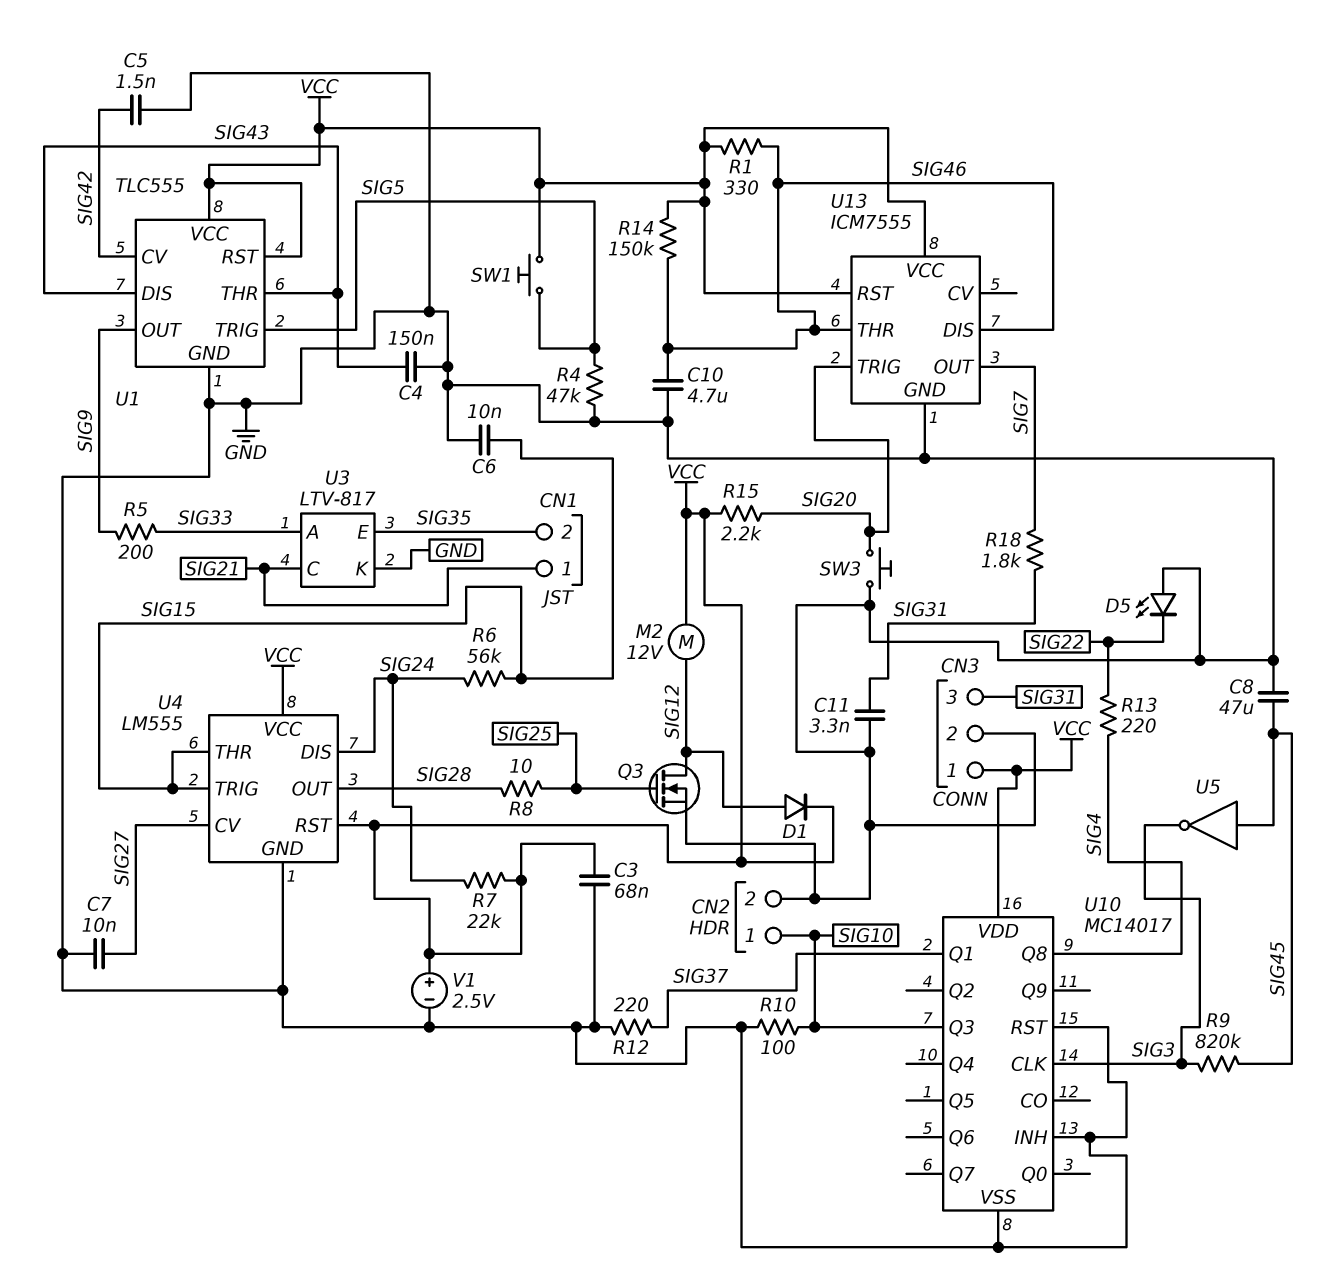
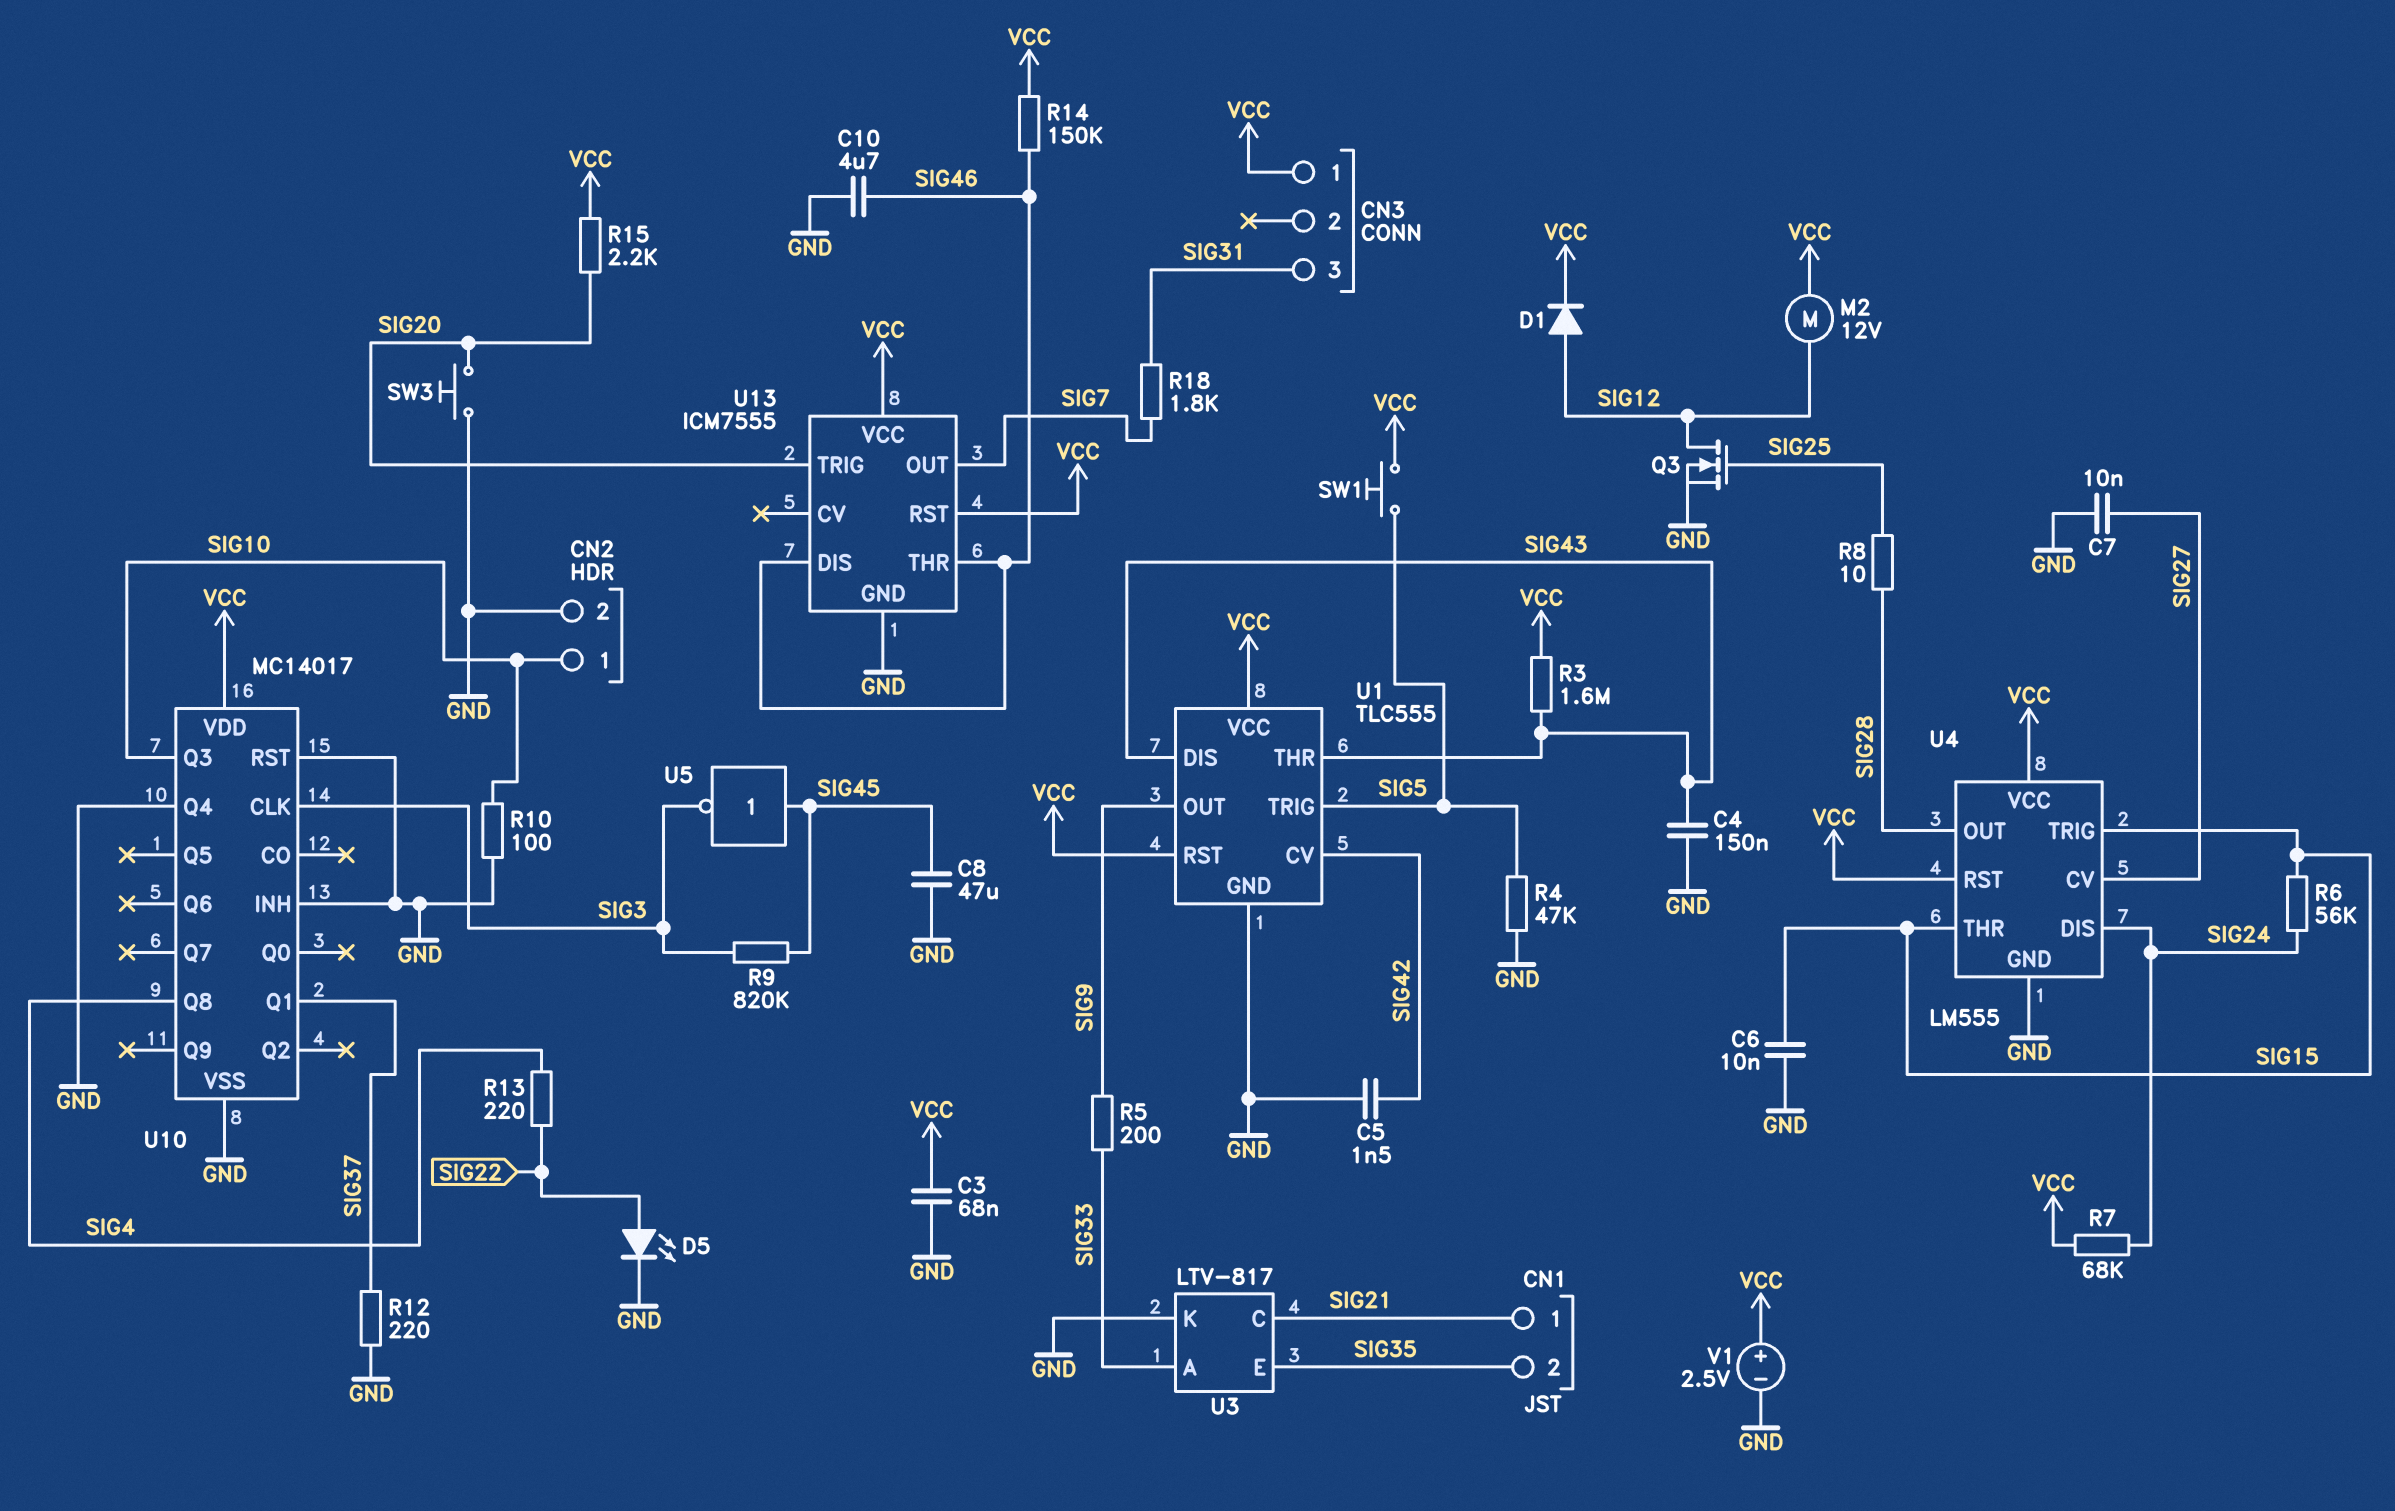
C11: 3.3nF (GND, SIG31) -> none
CN3 pin 2: GND -> none
D5: LED (A GND, K SIG22) -> LED (A SIG22, K GND)
R1: 330 (SIG46, VCC) -> none
R3: none -> 1.6M (SIG43, VCC)
R7: 22k (SIG24, VCC) -> 68k (SIG24, VCC)
U10 pin Q4: none -> GND

